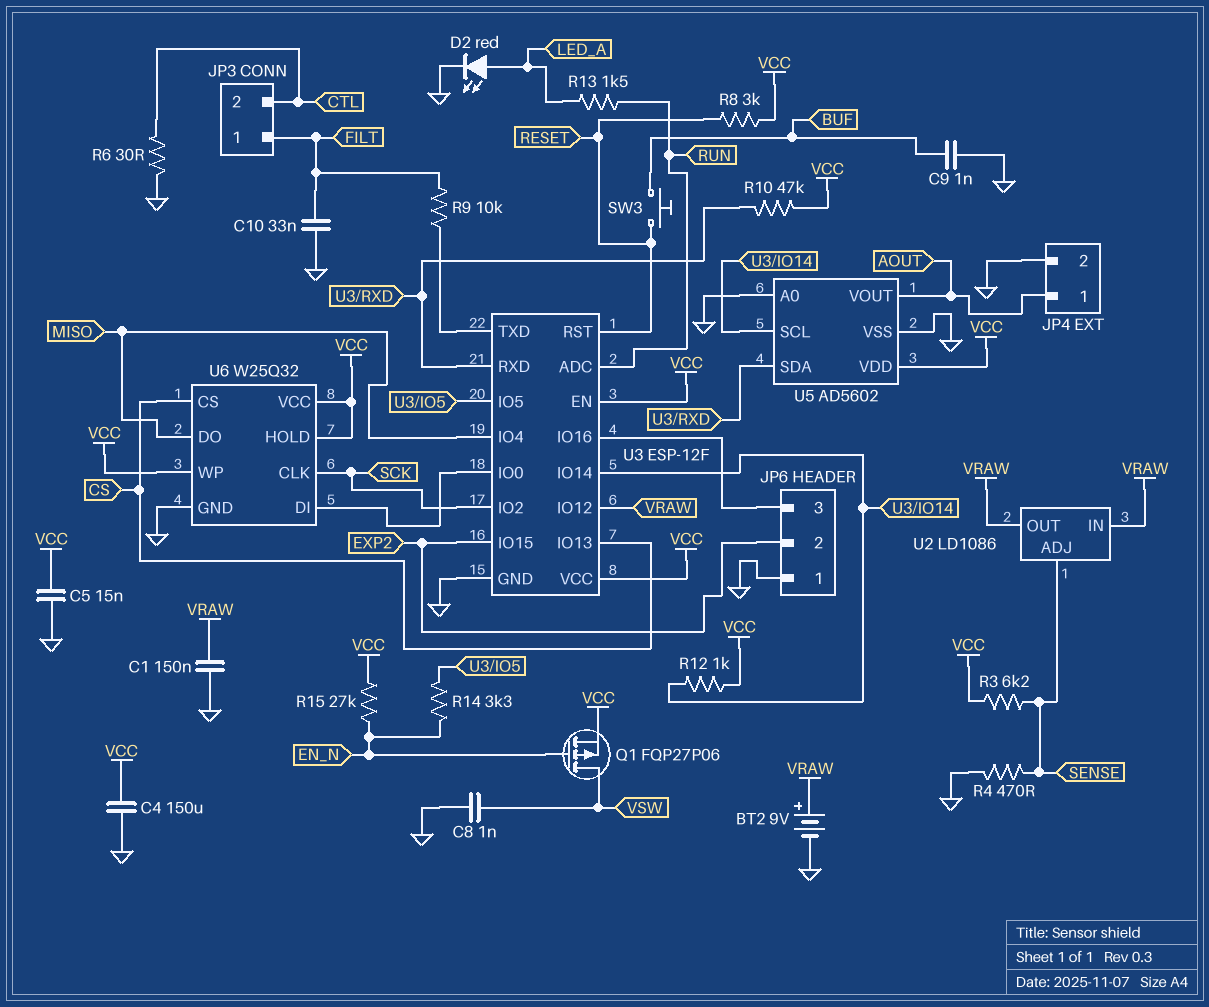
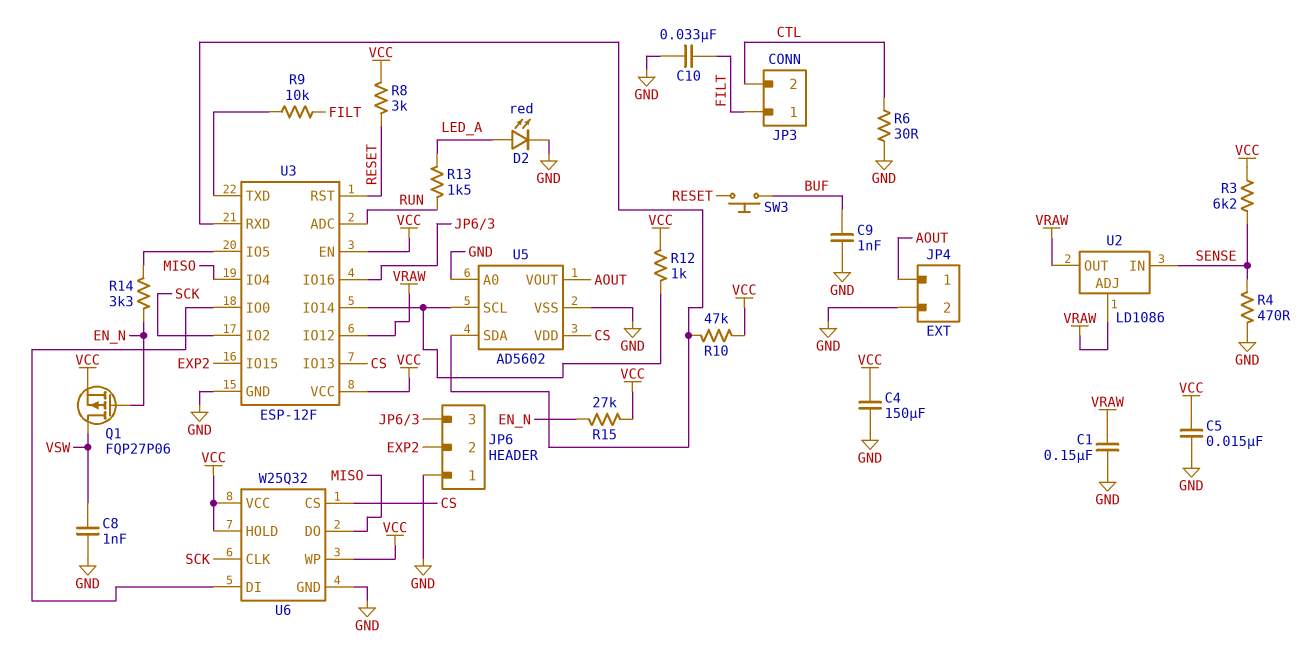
BT2: 9V (plus VRAW, minus GND) -> none
U2 pin ADJ: SENSE -> VRAW
U2 pin IN: VRAW -> SENSE
U5 pin VDD: VCC -> CS

